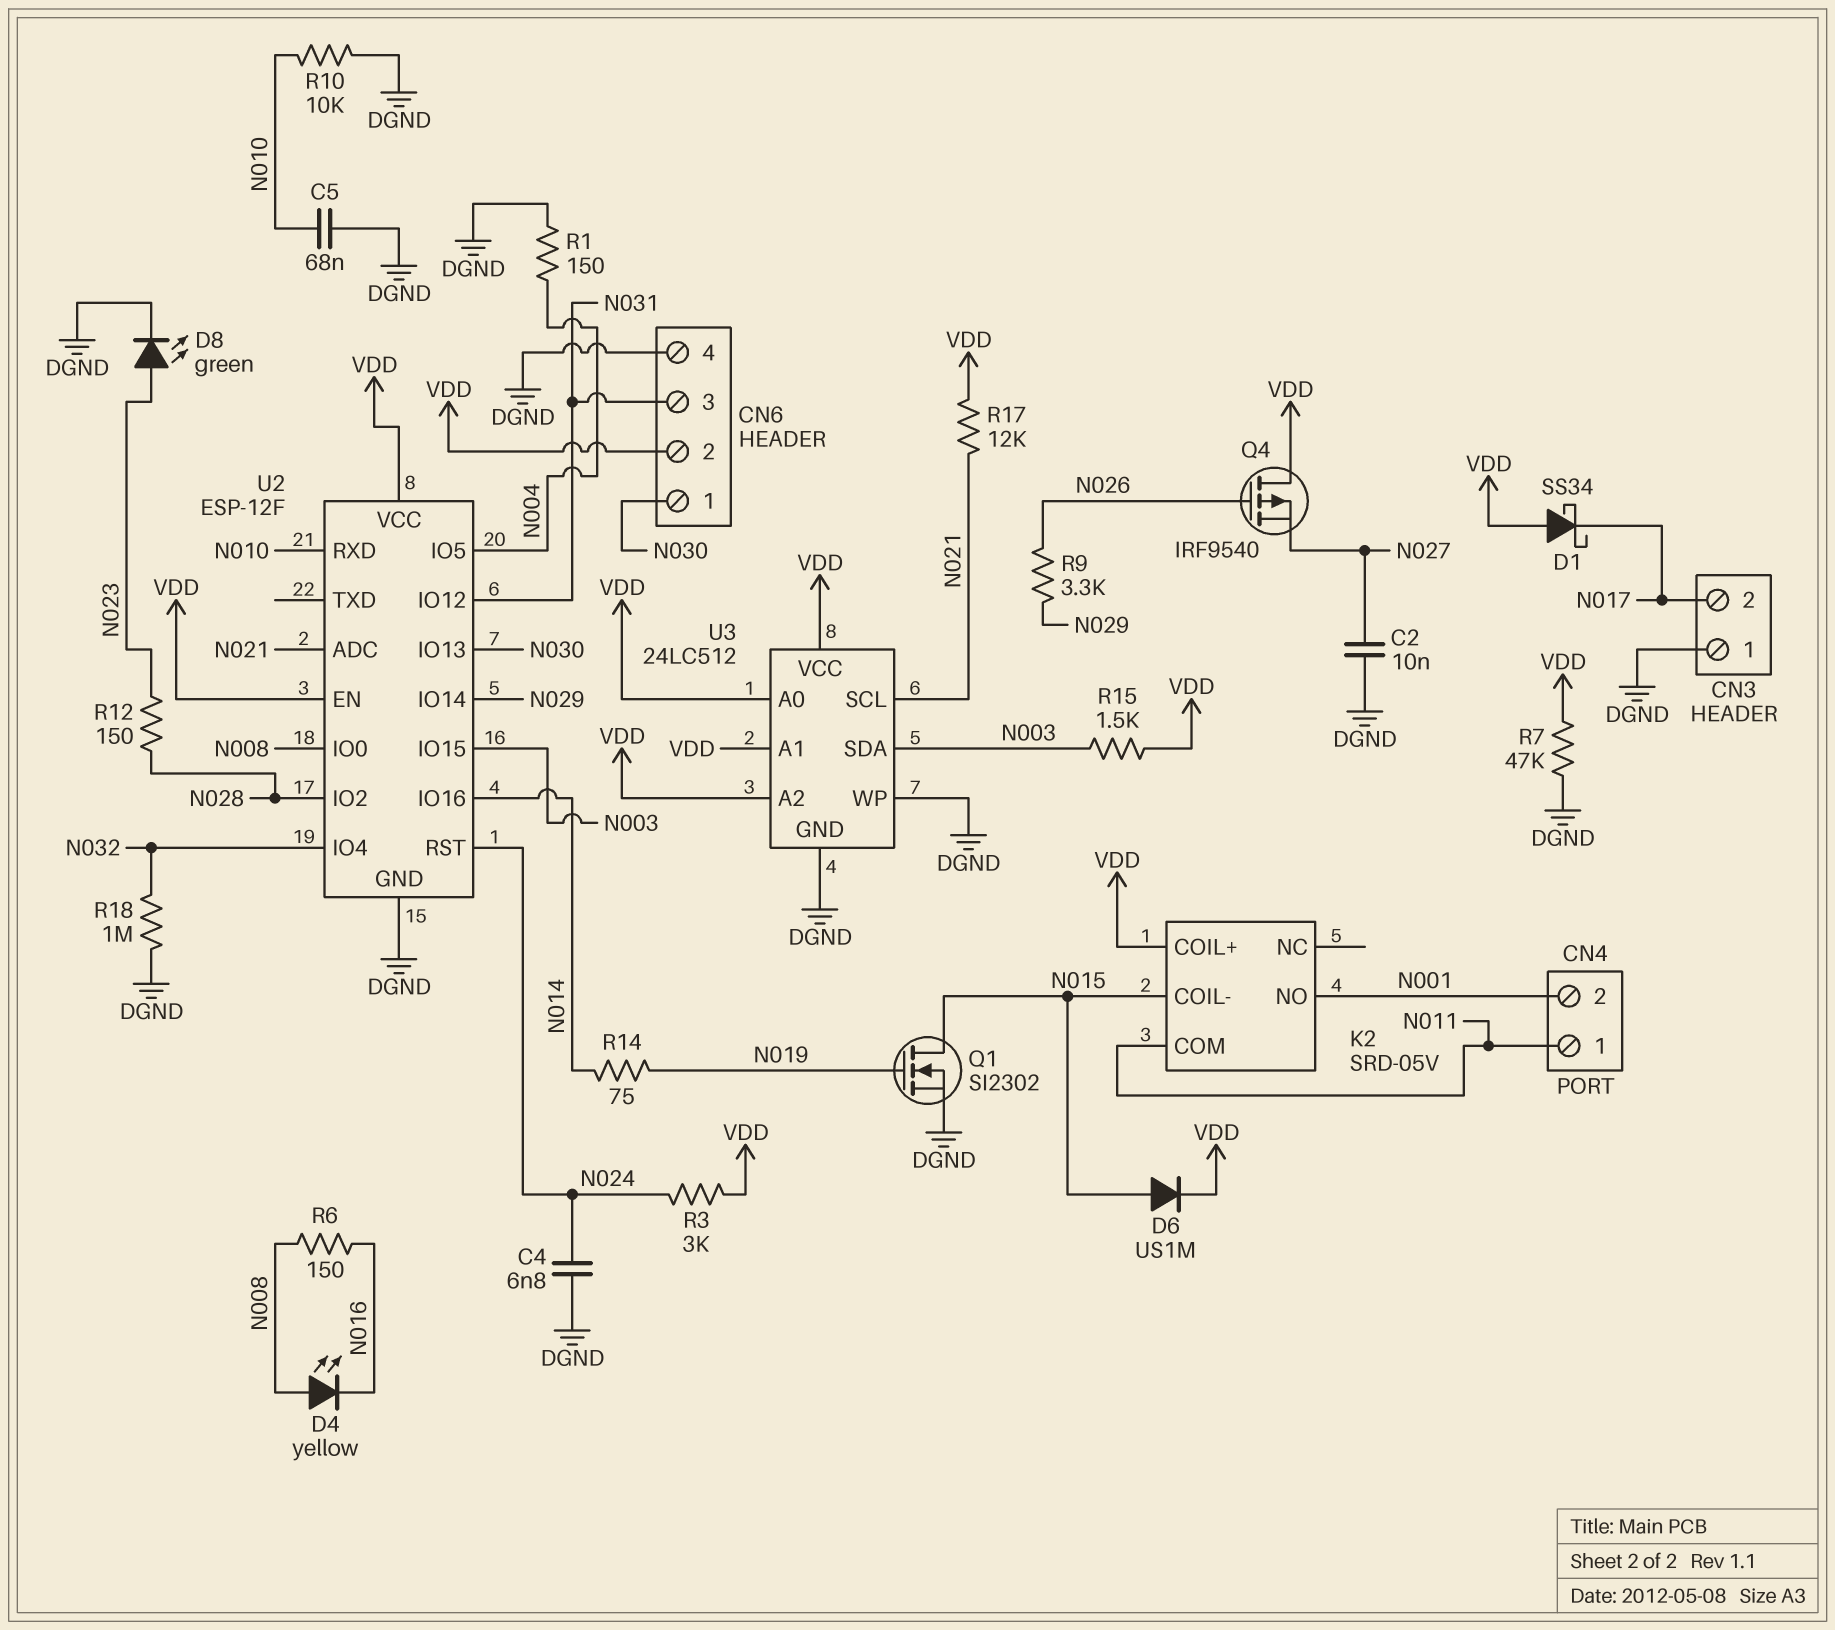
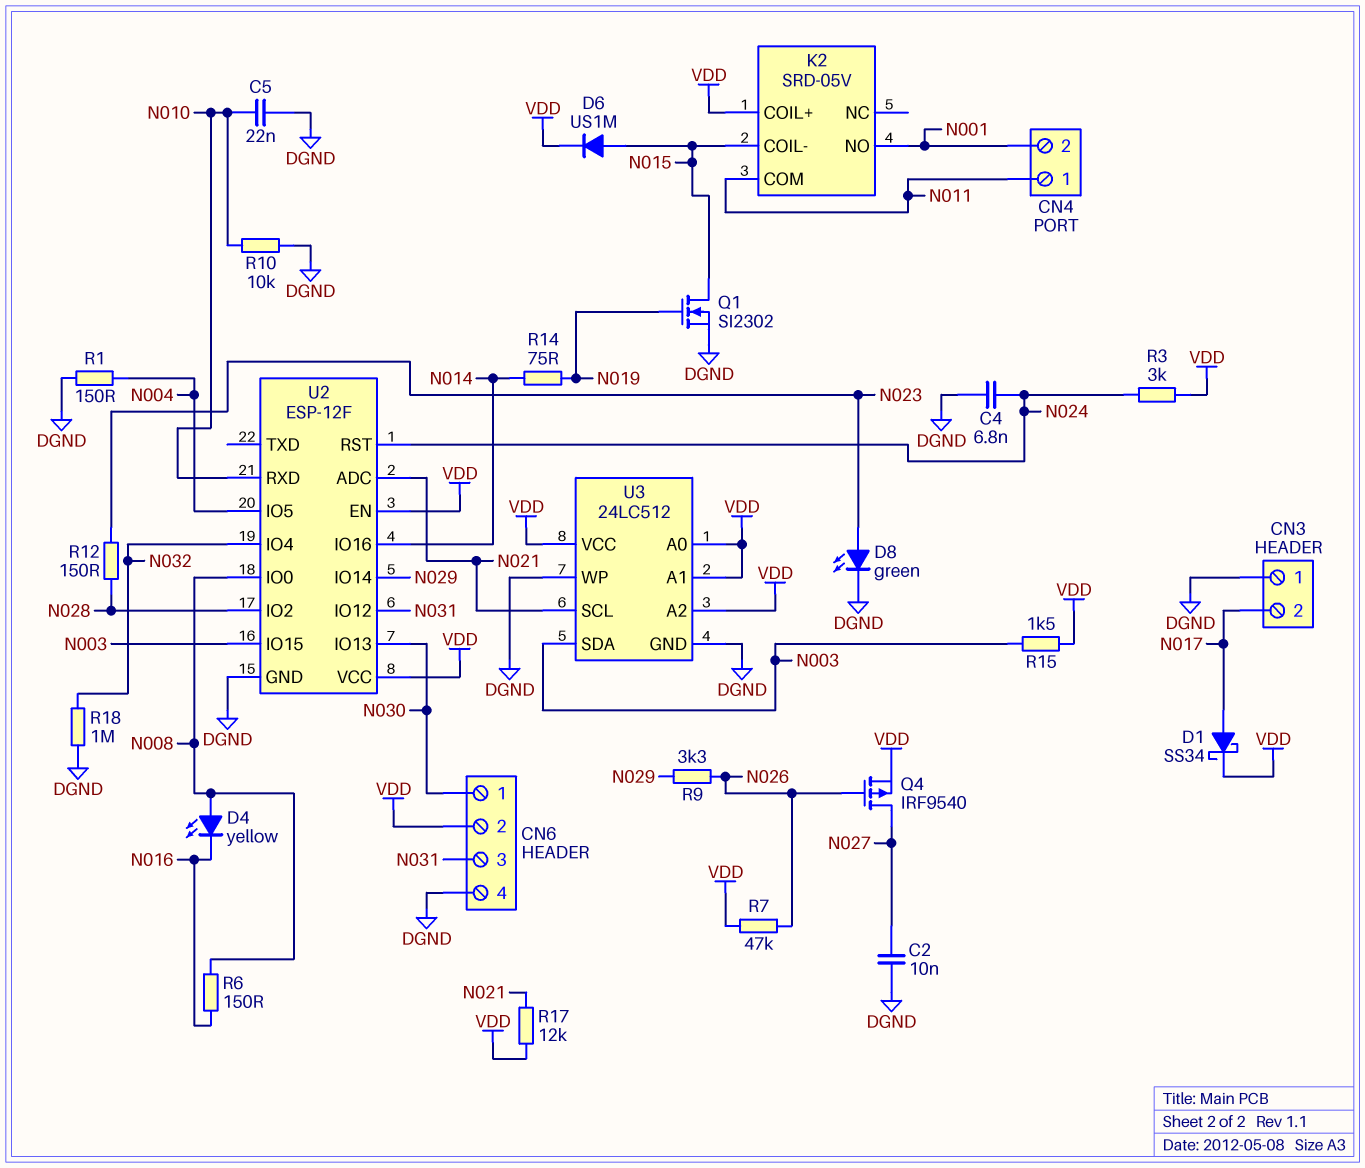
C5: 68nF (DGND, N010) -> 22nF (DGND, N010)
D1: schottky SS34 (A VDD, K N017) -> schottky SS34 (A N017, K VDD)
Q4: PMOS IRF9540 (G N026, D VDD, S N027) -> PMOS IRF9540 (G N026, D N027, S VDD)
R7: 47k (DGND, VDD) -> 47k (N026, VDD)

